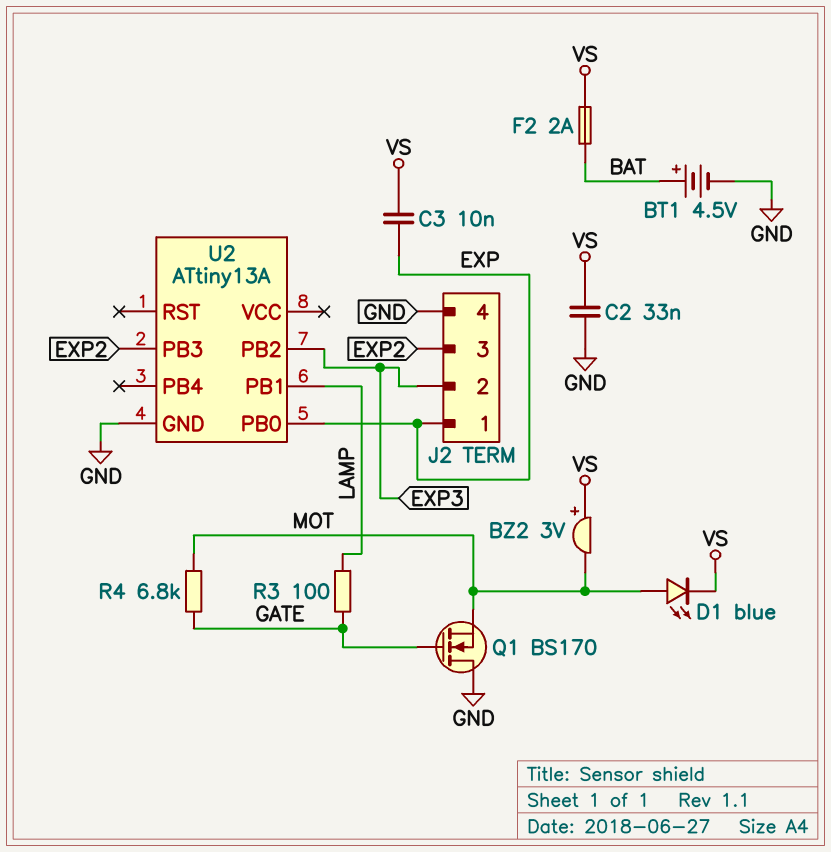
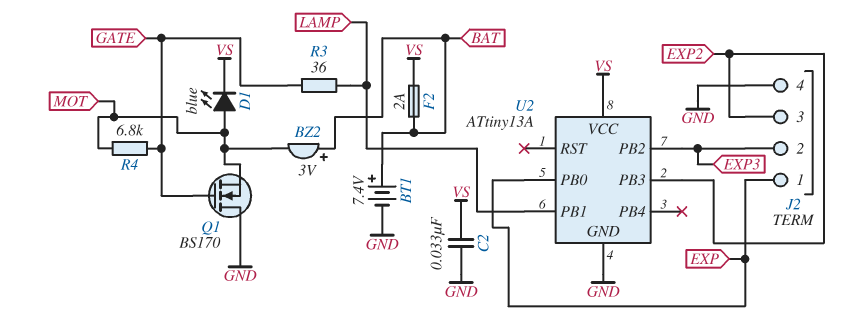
BT1: 4.5V (plus BAT, minus GND) -> 7.4V (plus BAT, minus GND)
BZ2: buzzer 3V (plus VS, minus MOT) -> buzzer 3V (plus BAT, minus MOT)
C3: 10nF (EXP, VS) -> none
R3: 100 (GATE, LAMP) -> 36 (GATE, LAMP)
U2 pin VCC: none -> VS

